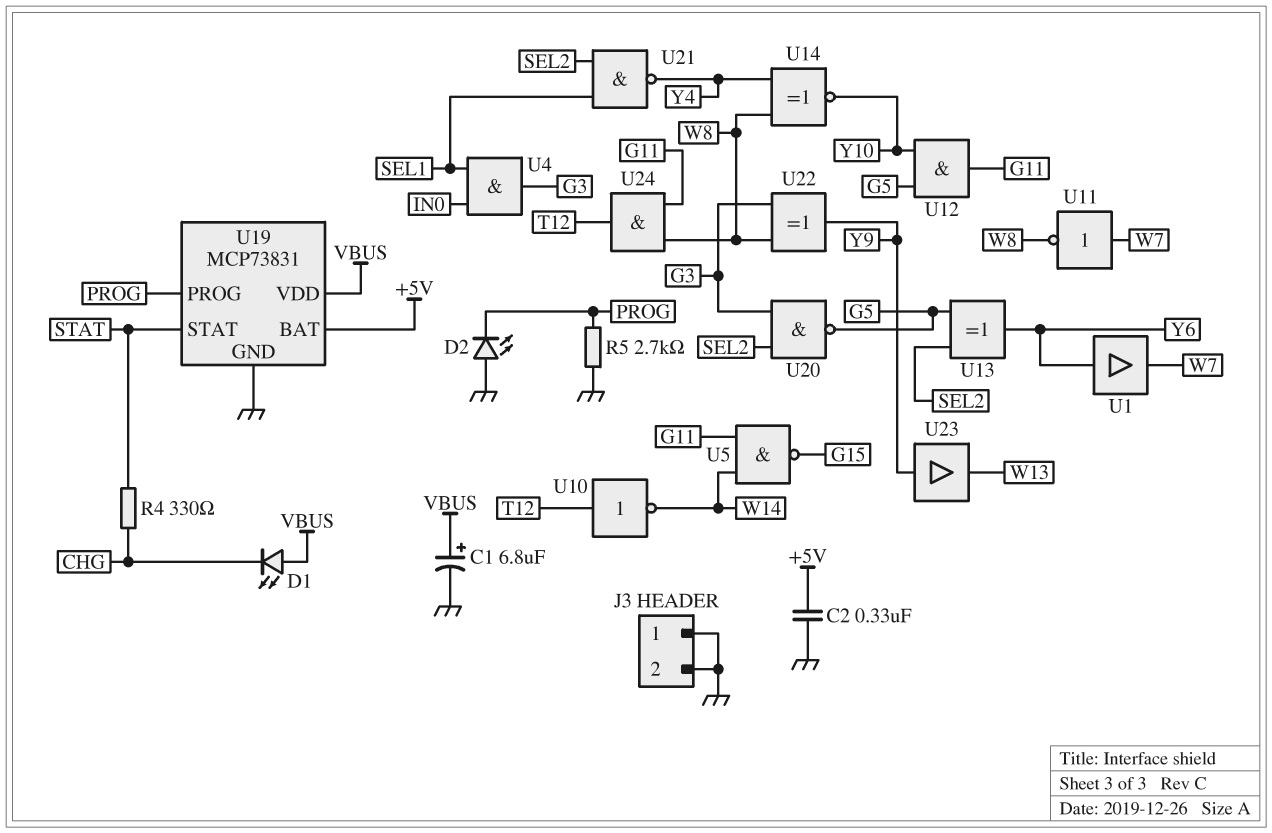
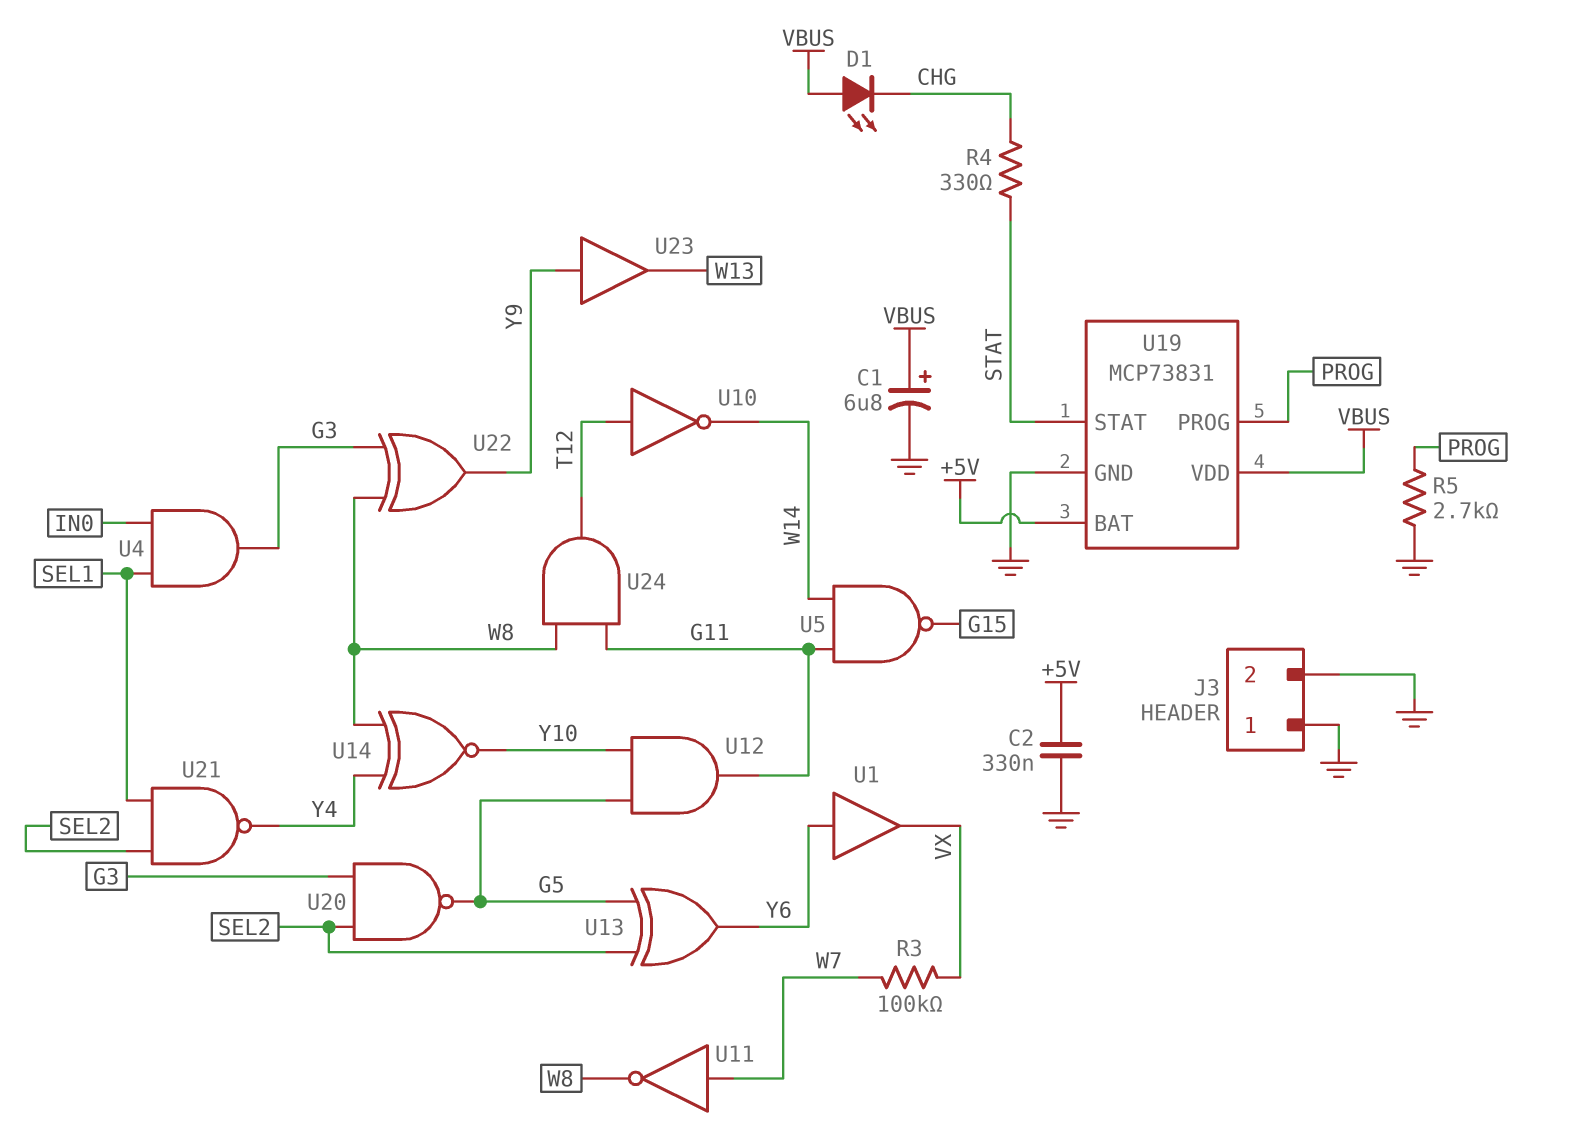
D2: LED (A GND, K PROG) -> none
R3: none -> 100k (VX, W7)
U1: buffer (in Y6, out W7) -> buffer (in Y6, out VX)

